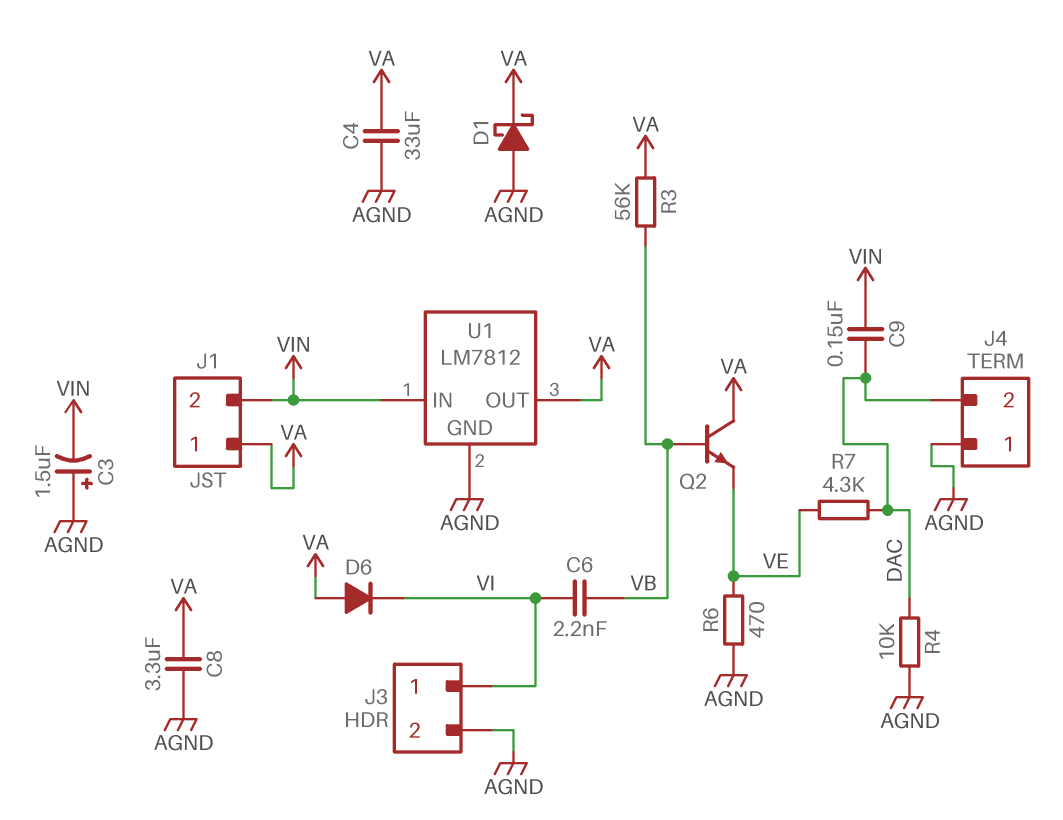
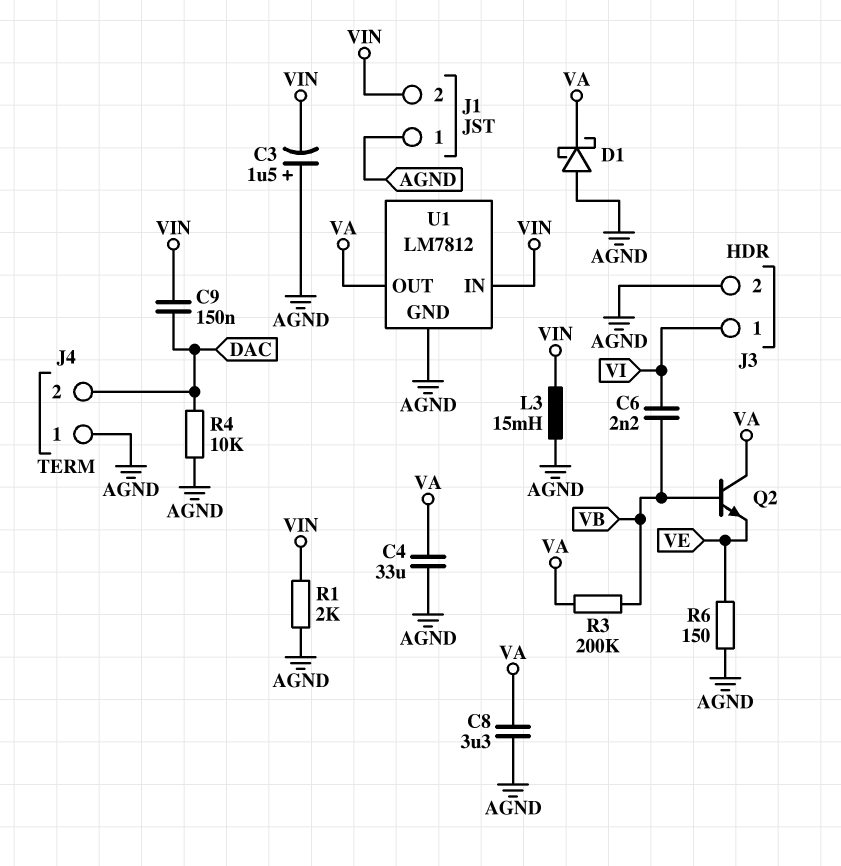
D6: diode (A VA, K VI) -> none
J1 pin 1: VA -> AGND
L3: none -> 15mH (AGND, VIN)
R1: none -> 2k (AGND, VIN)
R3: 56k (VA, VB) -> 200k (VA, VB)
R6: 470 (AGND, VE) -> 150 (AGND, VE)
R7: 4.3k (DAC, VE) -> none

